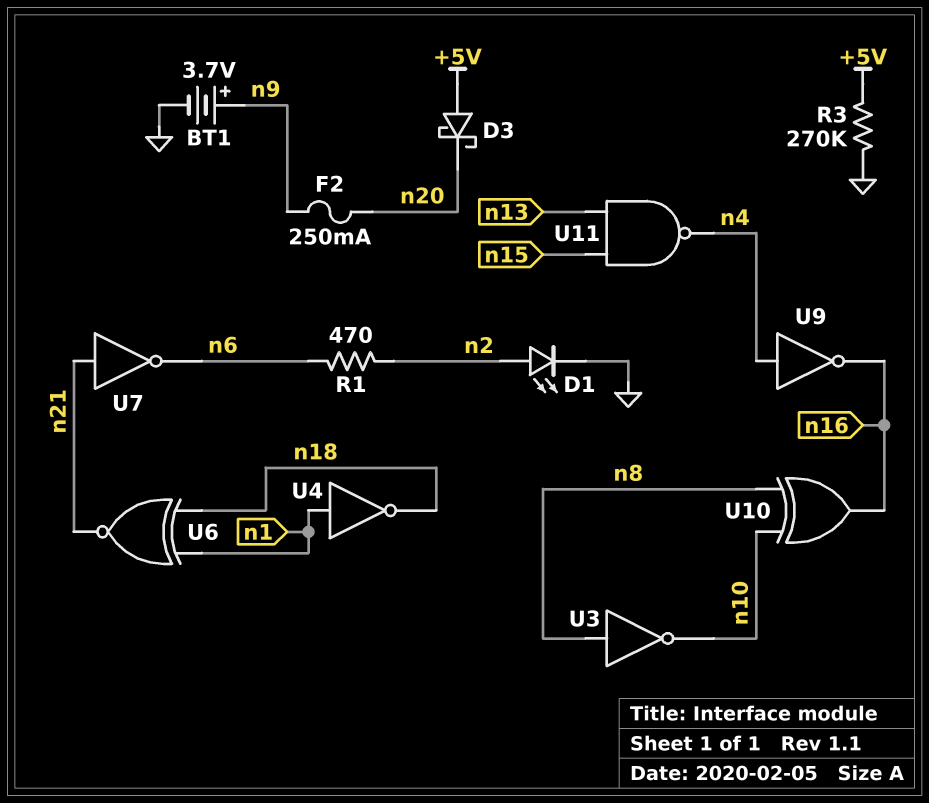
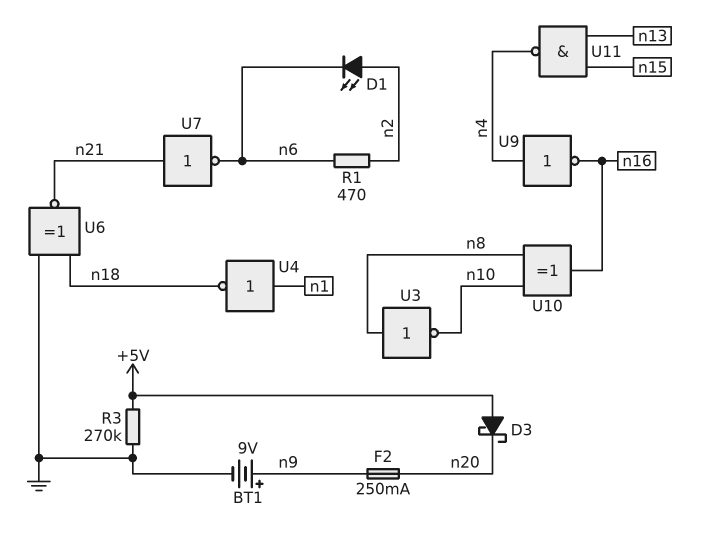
BT1: 3.7V (plus n9, minus GND) -> 9V (plus n9, minus GND)
D1: LED (A n2, K GND) -> LED (A n2, K n6)
U6: XNOR (in n1, in n18, out n21) -> XNOR (in GND, in n18, out n21)

